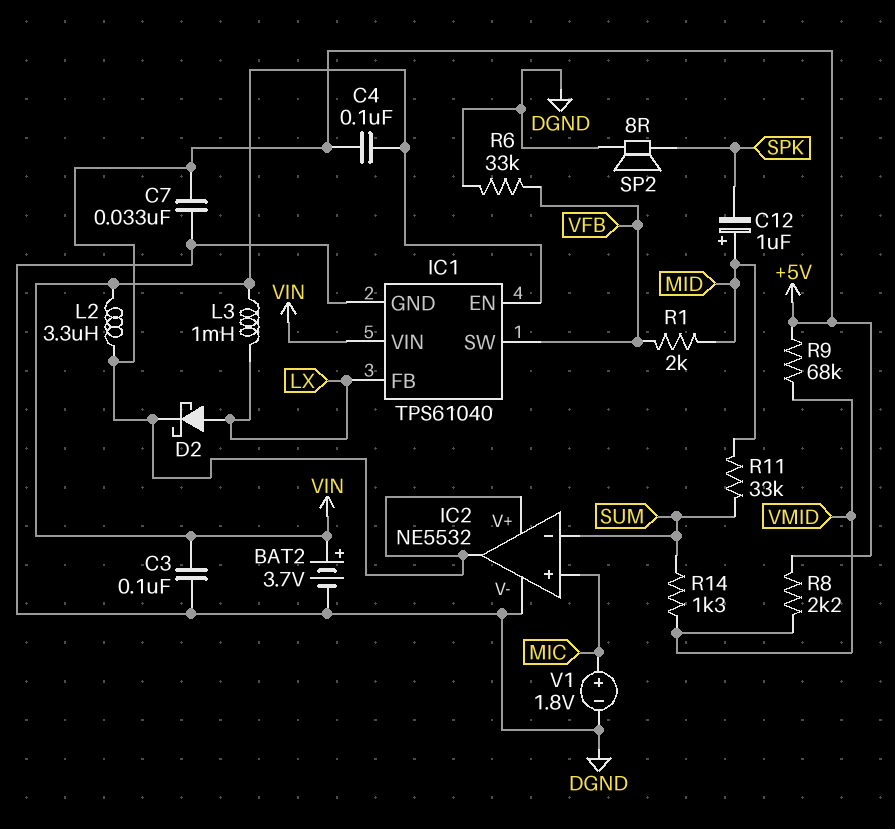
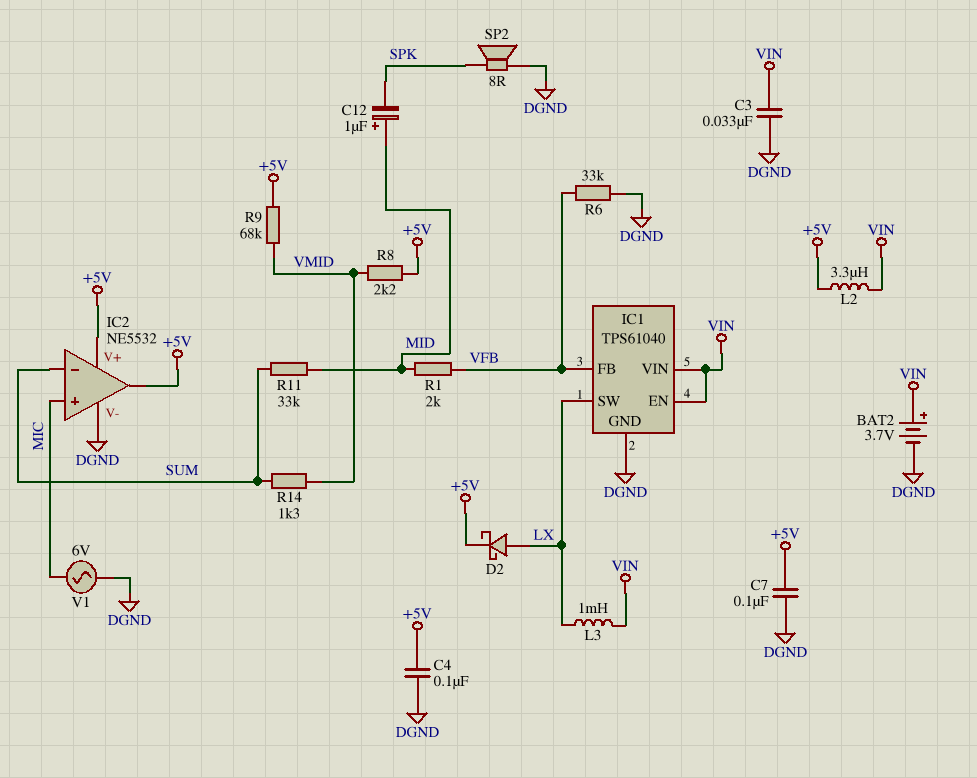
C3: 100nF (DGND, VIN) -> 33nF (DGND, VIN)
C4: 100nF (+5V, VIN) -> 100nF (+5V, DGND)
C7: 33nF (+5V, DGND) -> 100nF (+5V, DGND)
IC1 pin FB: LX -> VFB
IC1 pin SW: VFB -> LX
V1: 1.8V (plus MIC, minus DGND) -> AC 6V (DGND, MIC)

